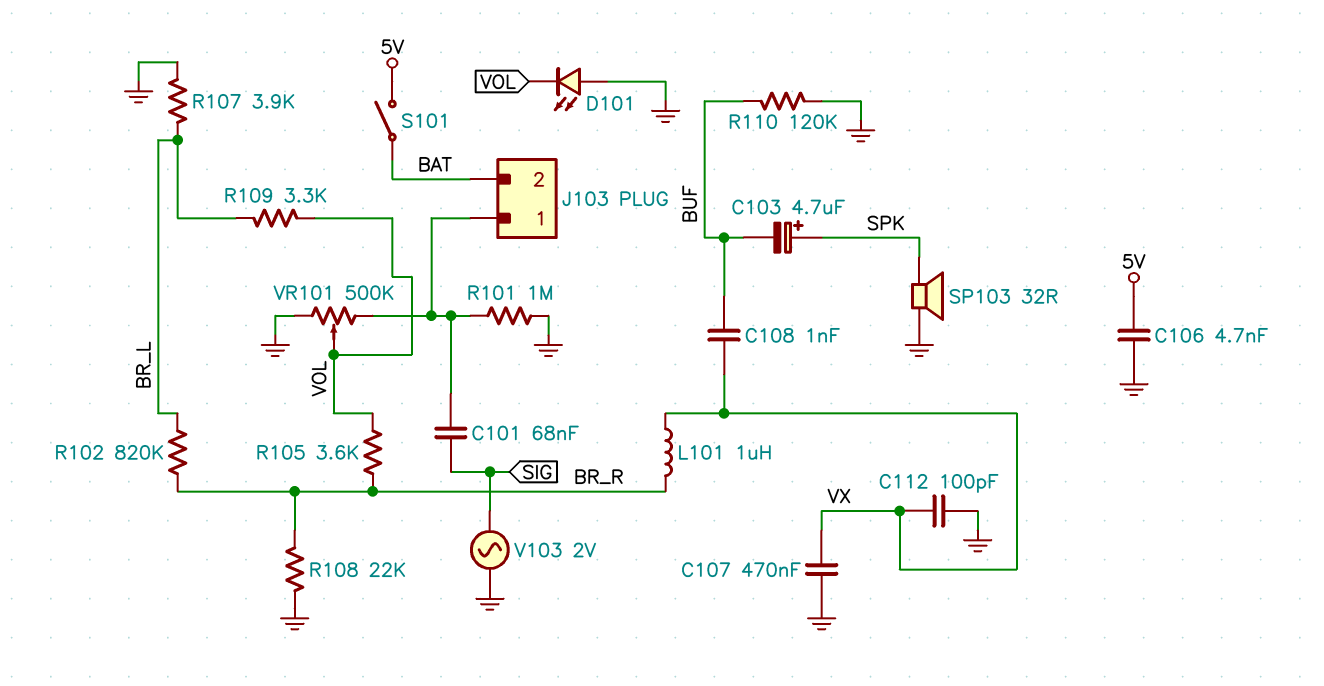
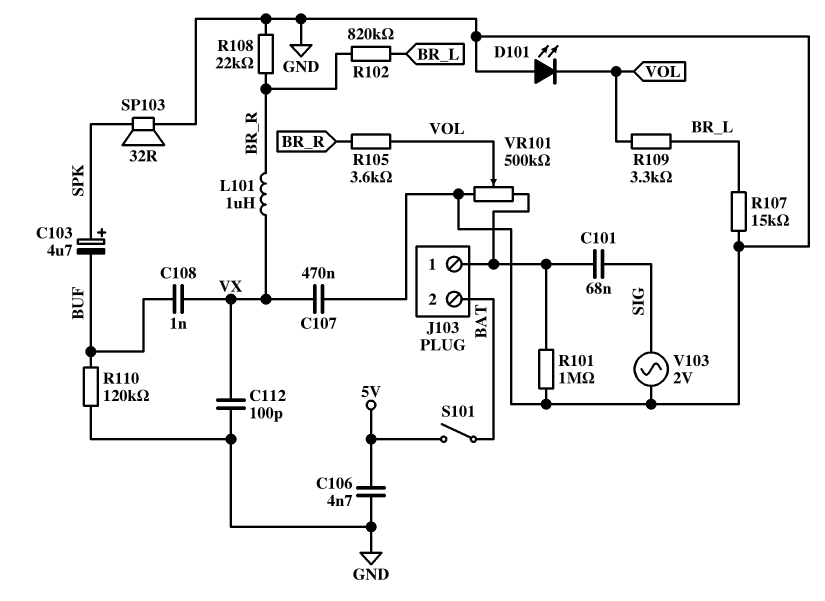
R107: 3.9k (BR_L, GND) -> 15k (BR_L, GND)

